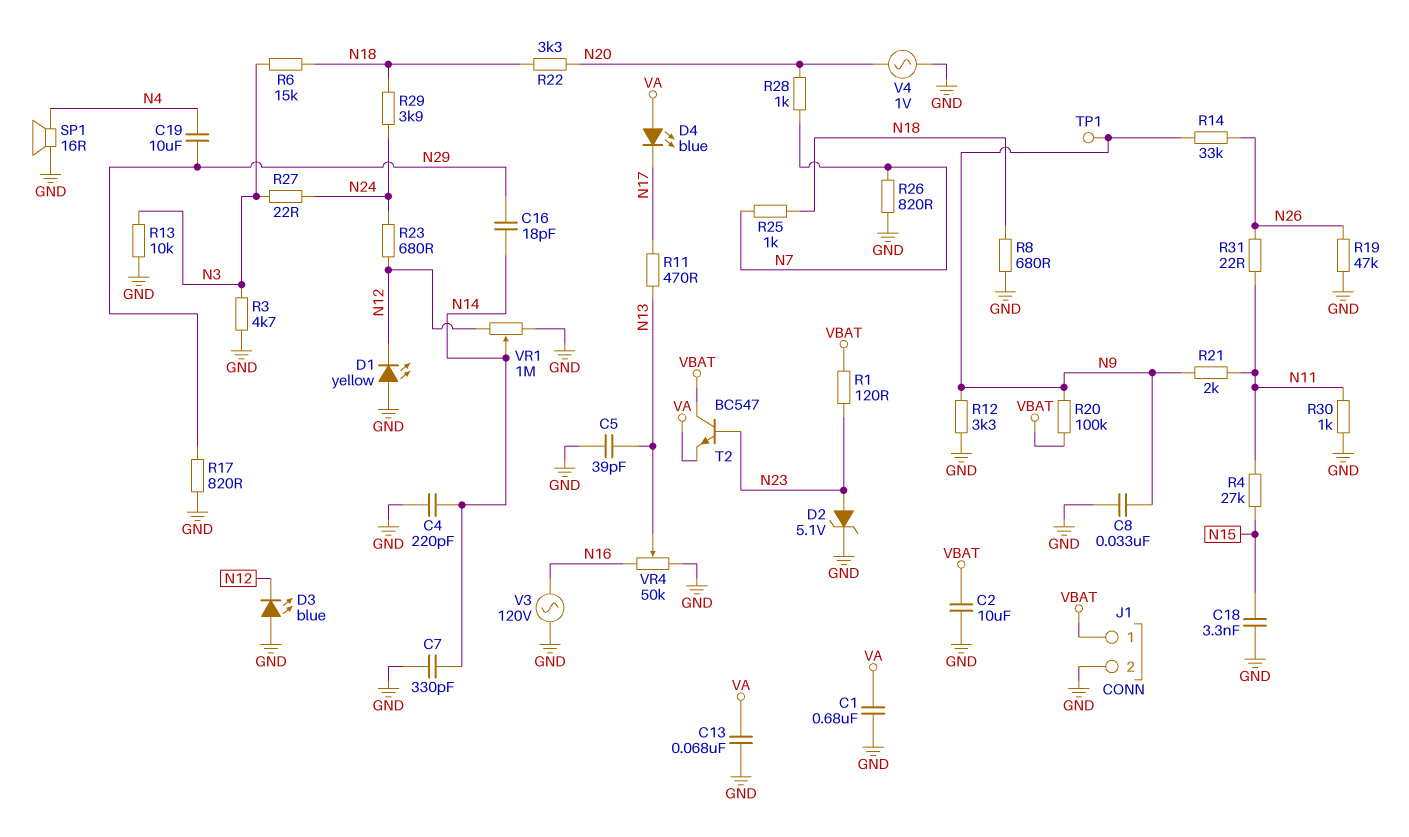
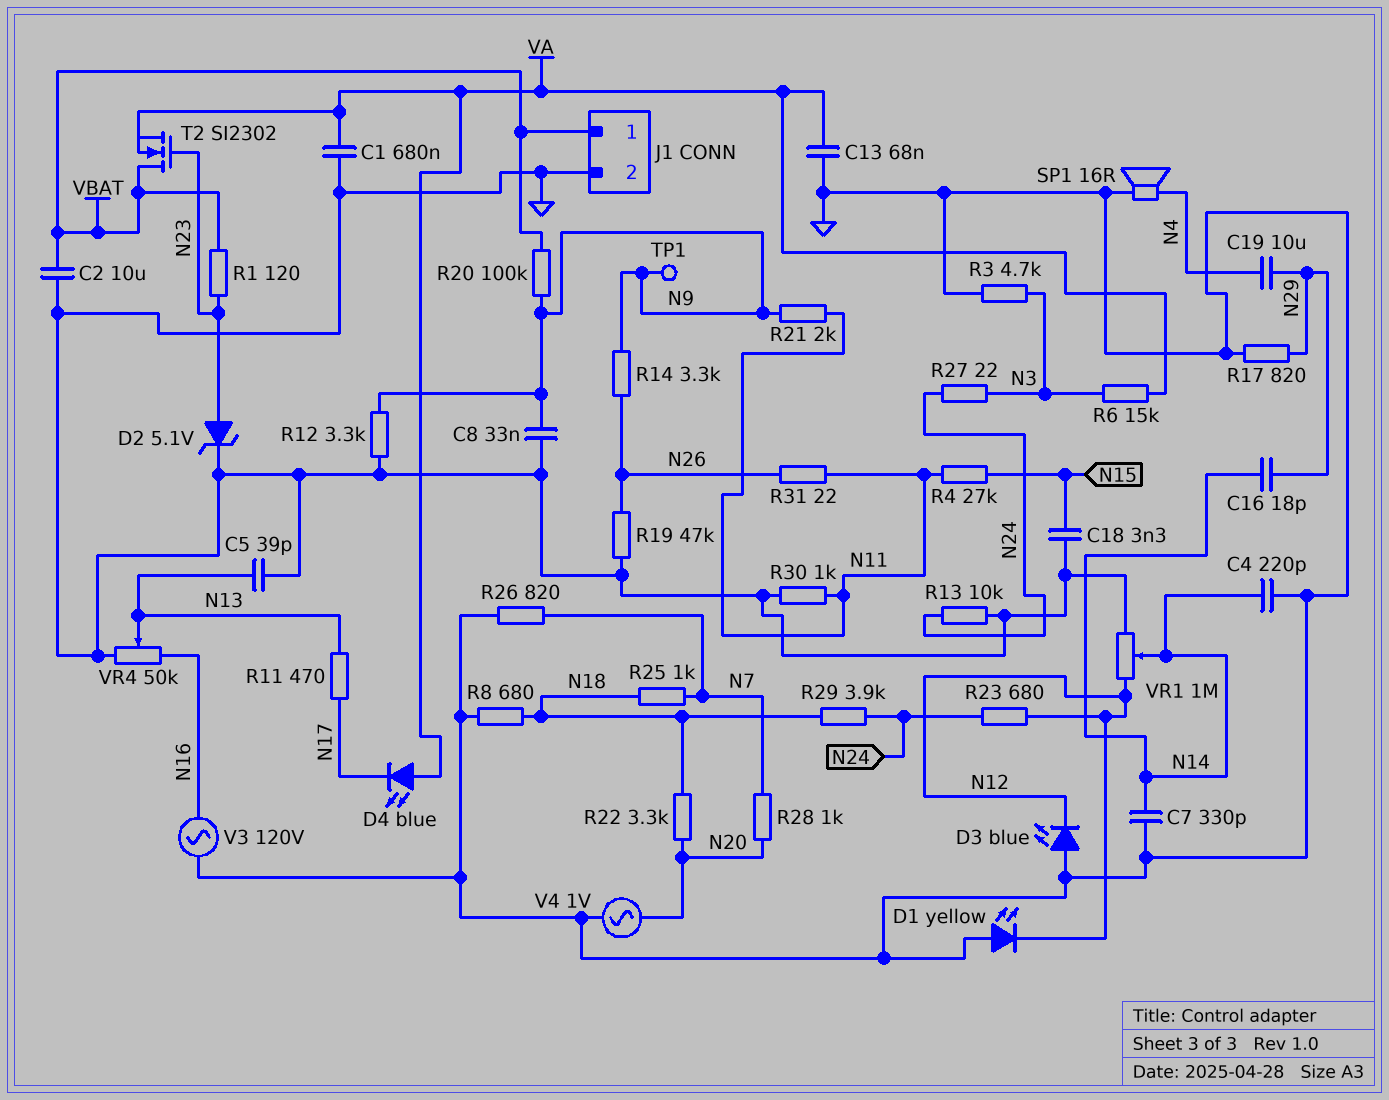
R6: 15k (N3, N18) -> 15k (N3, VA)
R13: 10k (GND, N3) -> 10k (GND, N24)
R14: 33k (N9, N26) -> 3.3k (N9, N26)
T2: NPN BC547 (B N23, C VBAT, E VA) -> NMOS SI2302 (G N23, D VBAT, S VA)

